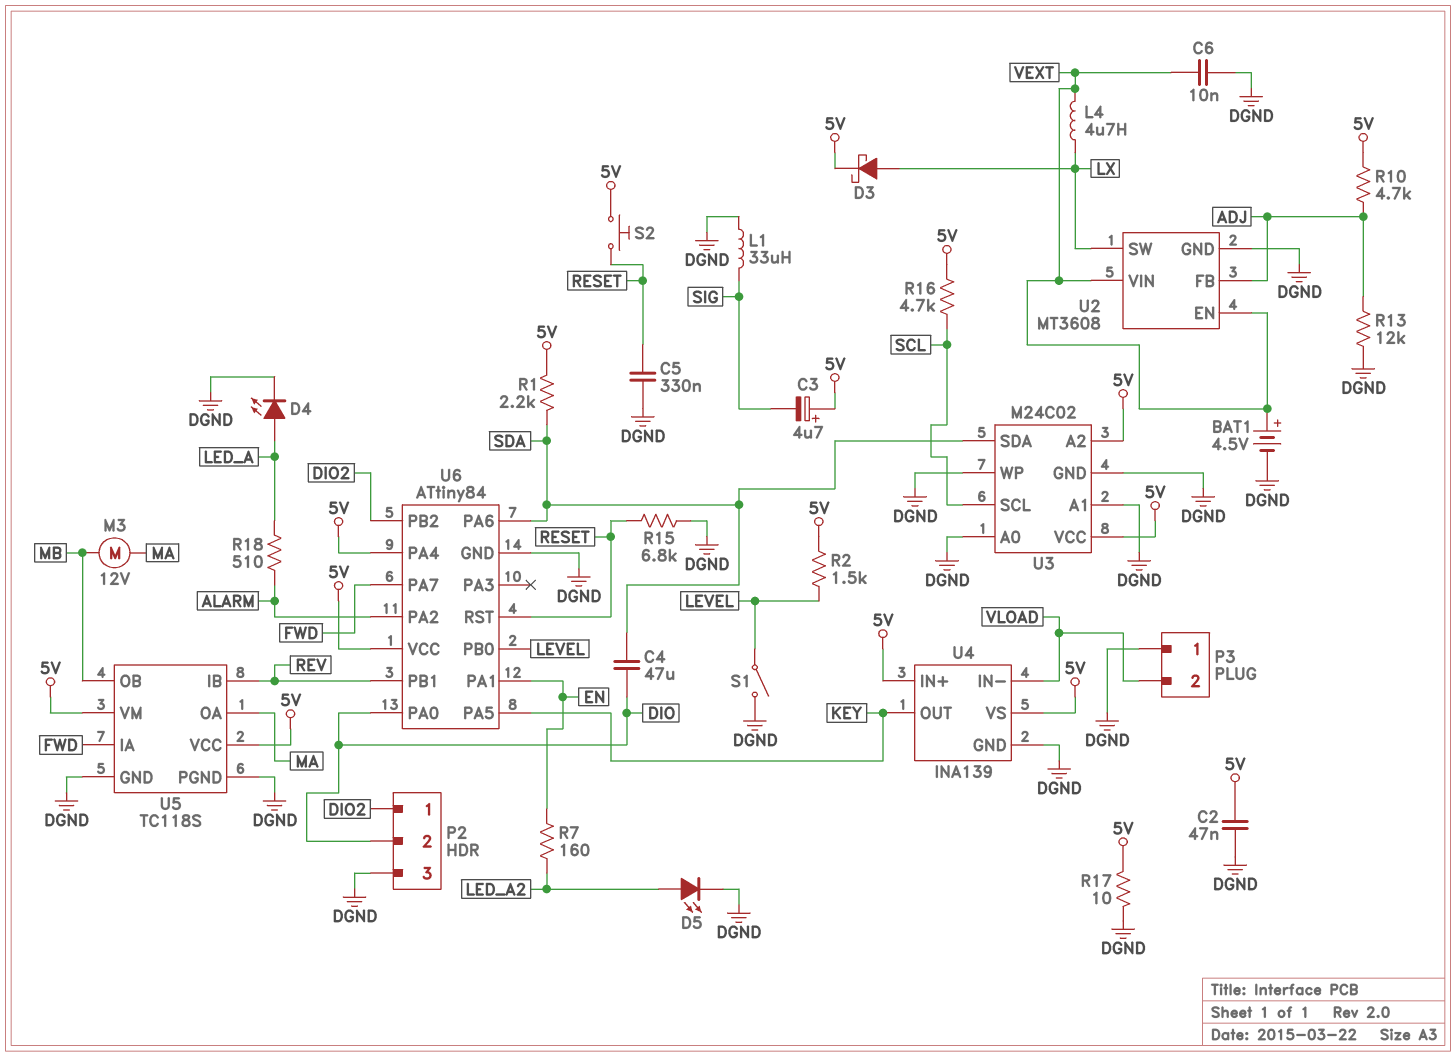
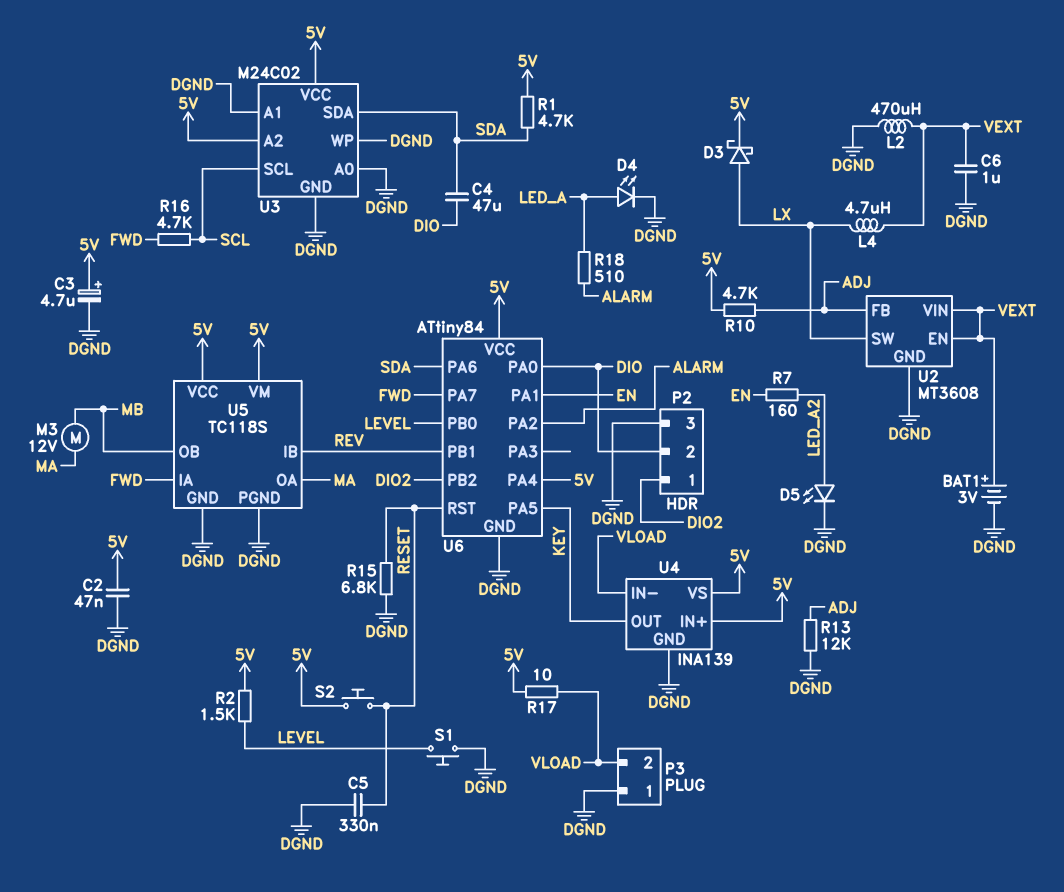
BAT1: 4.5V (plus VEXT, minus DGND) -> 3V (plus VEXT, minus DGND)
C3: 4.7uF (plus 5V, minus SIG) -> 4.7uF (plus 5V, minus DGND)
C6: 10nF (DGND, VEXT) -> 1uF (DGND, VEXT)
L1: 33uH (DGND, SIG) -> none
L2: none -> 470uH (DGND, VEXT)
R1: 2.2k (5V, SDA) -> 4.7k (5V, SDA)
R16: 4.7k (5V, SCL) -> 4.7k (FWD, SCL)
R17: 10 (5V, DGND) -> 10 (5V, VLOAD)
S1: switch (DGND, LEVEL) -> button (DGND, LEVEL)

